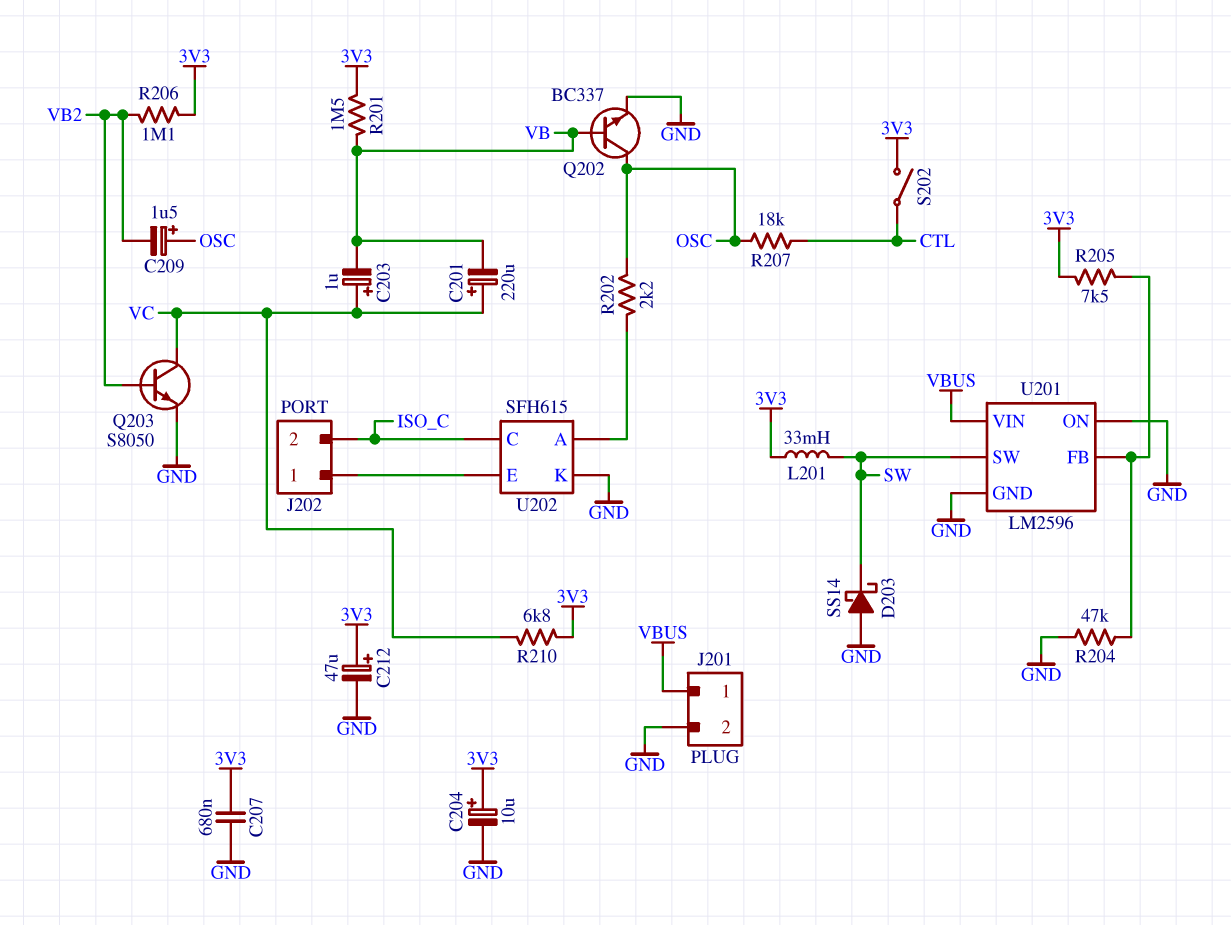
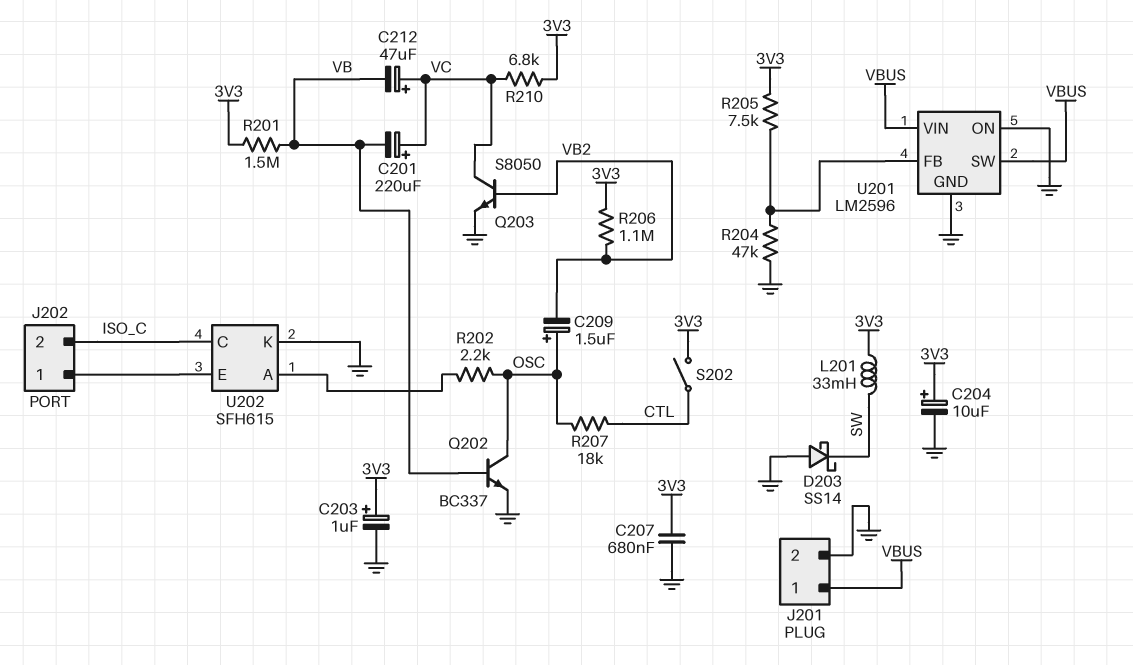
C203: 1uF (plus VC, minus VB) -> 1uF (plus 3V3, minus GND)
C212: 47uF (plus 3V3, minus GND) -> 47uF (plus VC, minus VB)
U201 pin SW: SW -> VBUS

